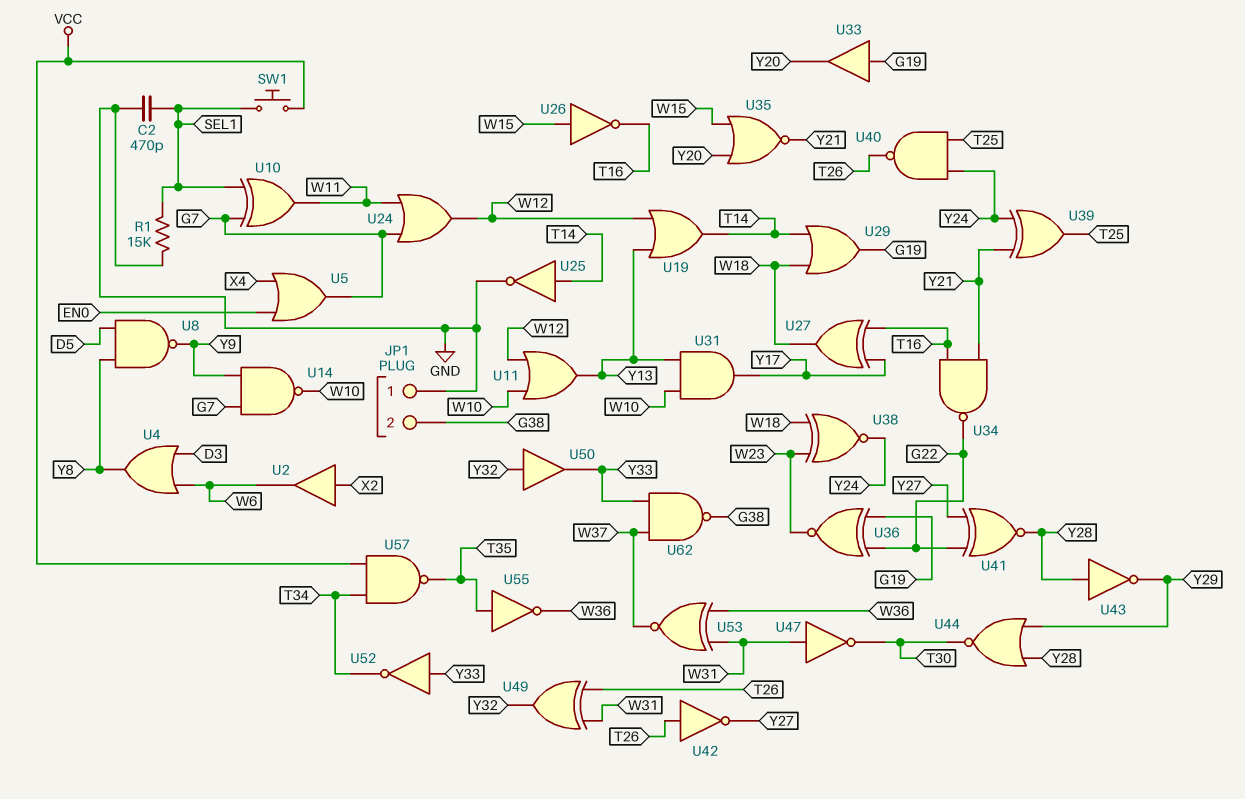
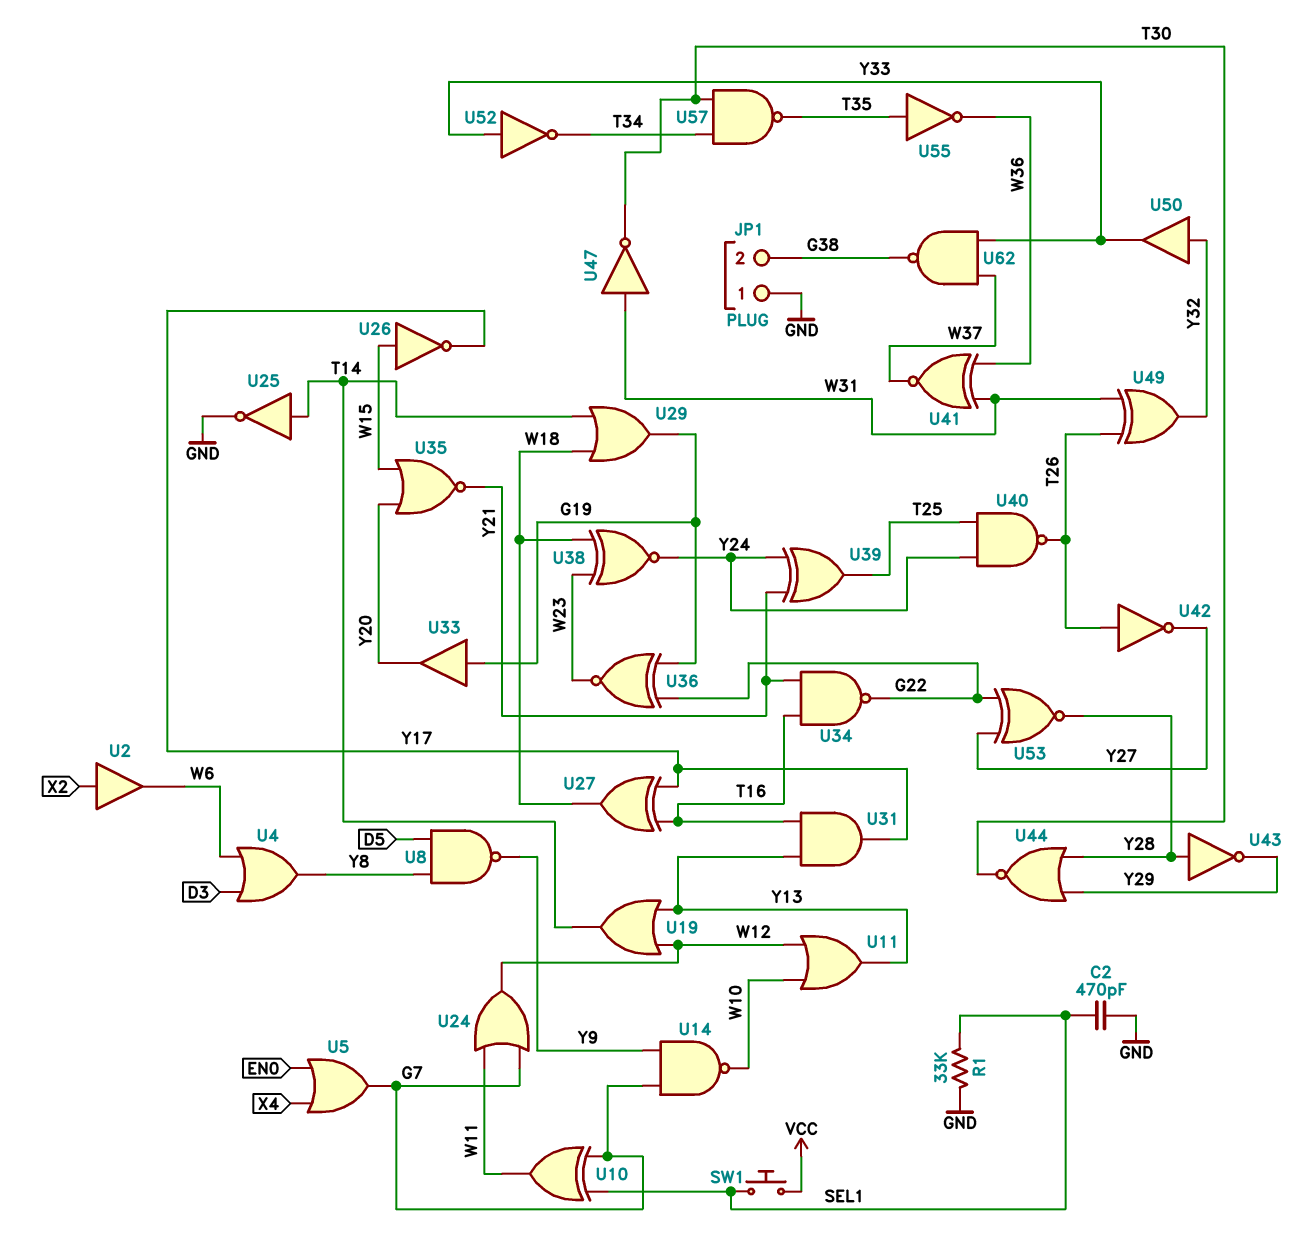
R1: 15k (GND, SEL1) -> 33k (GND, SEL1)
U26: NOT (in W15, out T16) -> NOT (in W15, out Y17)
U31: AND (in W10, in Y13, out Y17) -> AND (in T16, in Y13, out Y17)
U41: XNOR (in G22, in Y27, out Y28) -> XNOR (in W31, in W36, out W37)
U53: XNOR (in W31, in W36, out W37) -> XNOR (in G22, in Y27, out Y28)
U57: NAND (in T34, in VCC, out T35) -> NAND (in T30, in T34, out T35)

